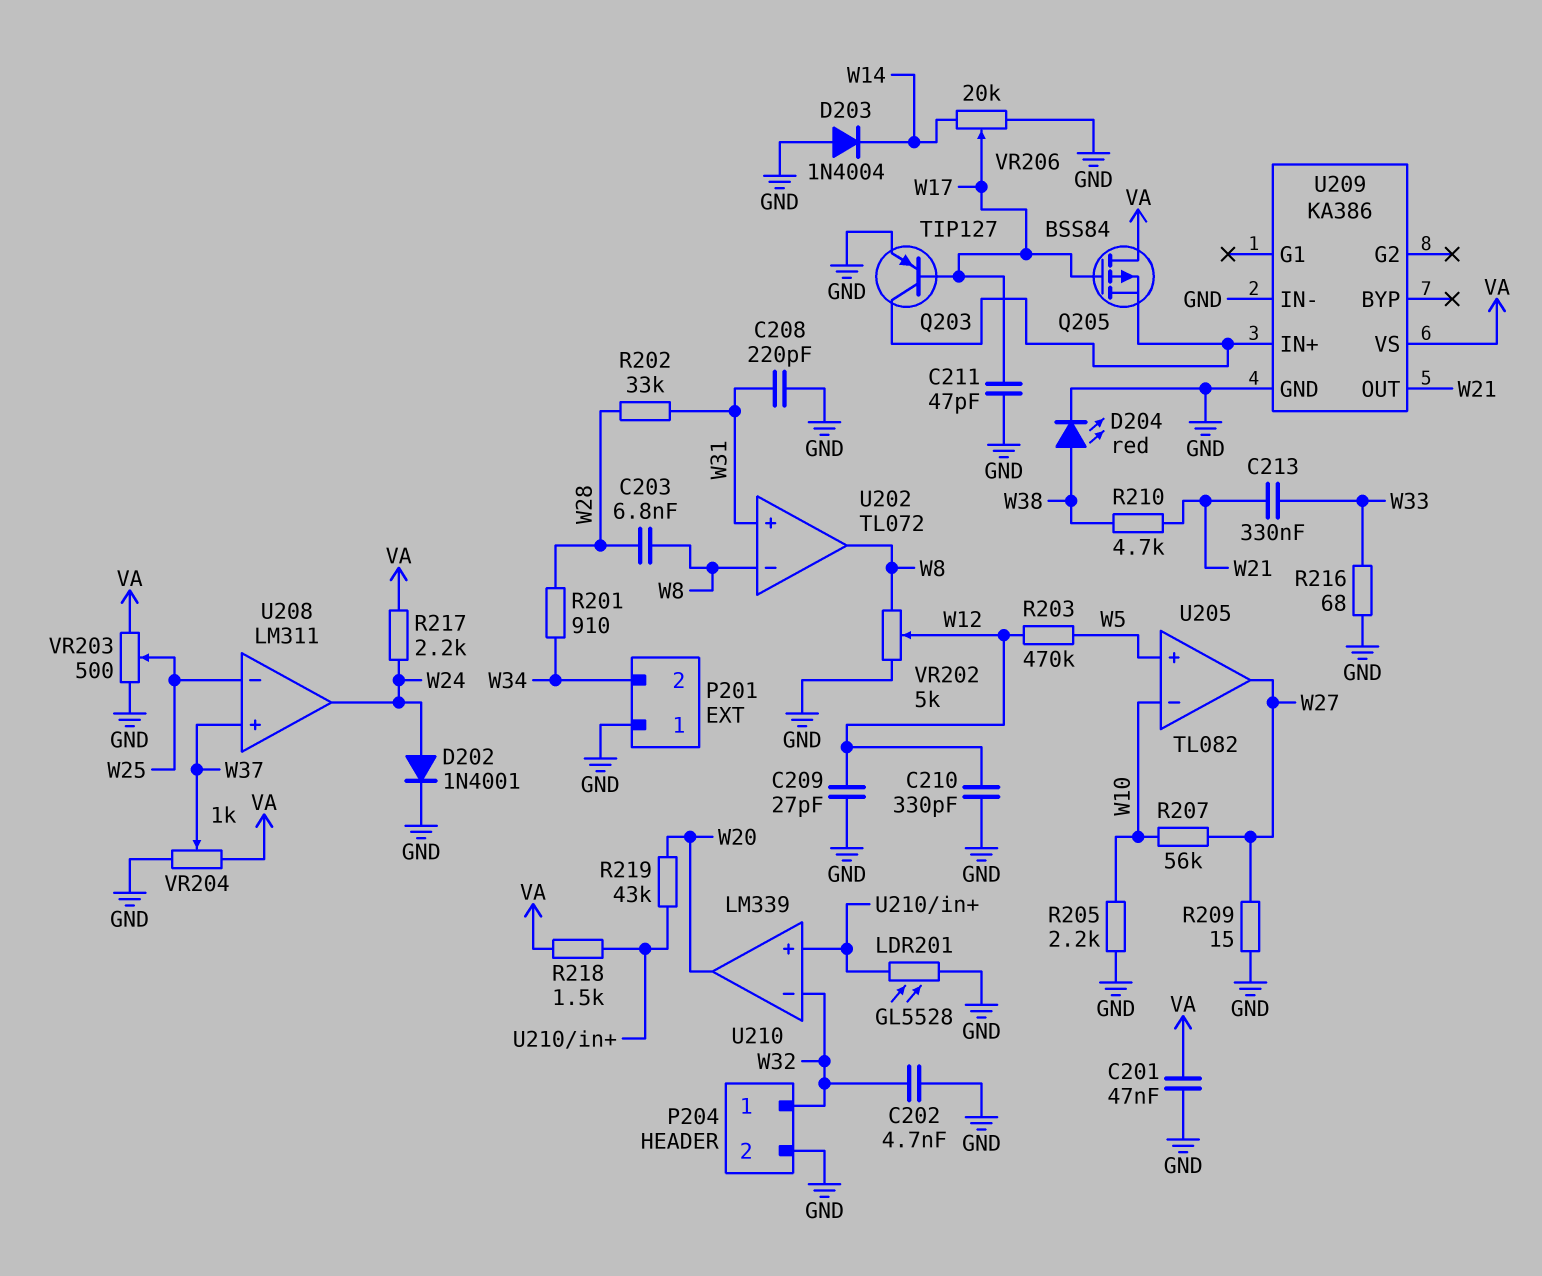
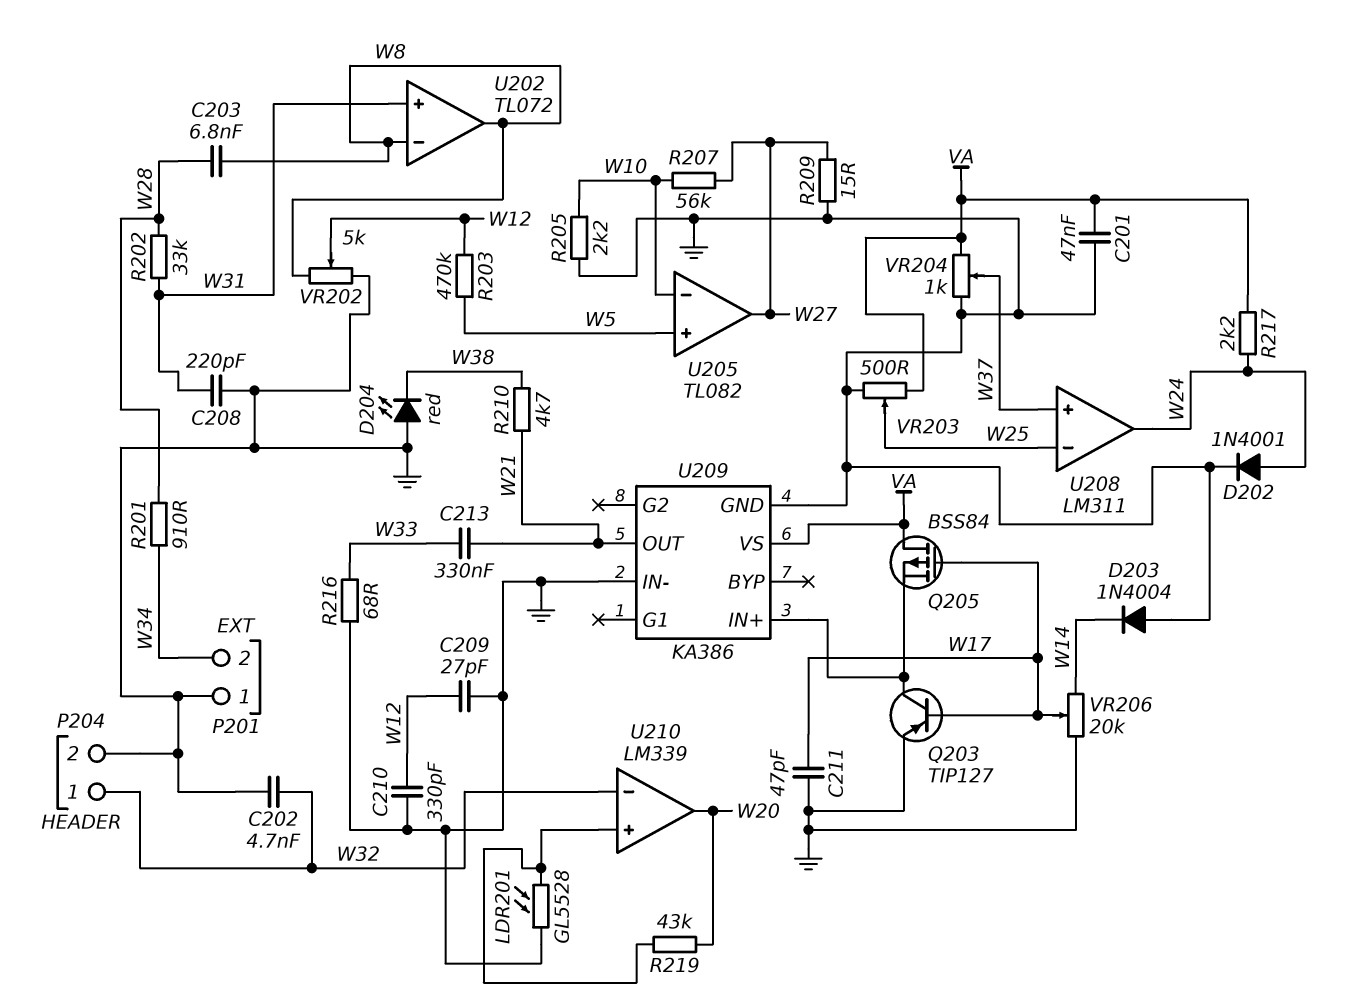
D204: LED red (A W38, K GND) -> LED red (A GND, K W38)
R218: 1.5k (U210/in+, VA) -> none

